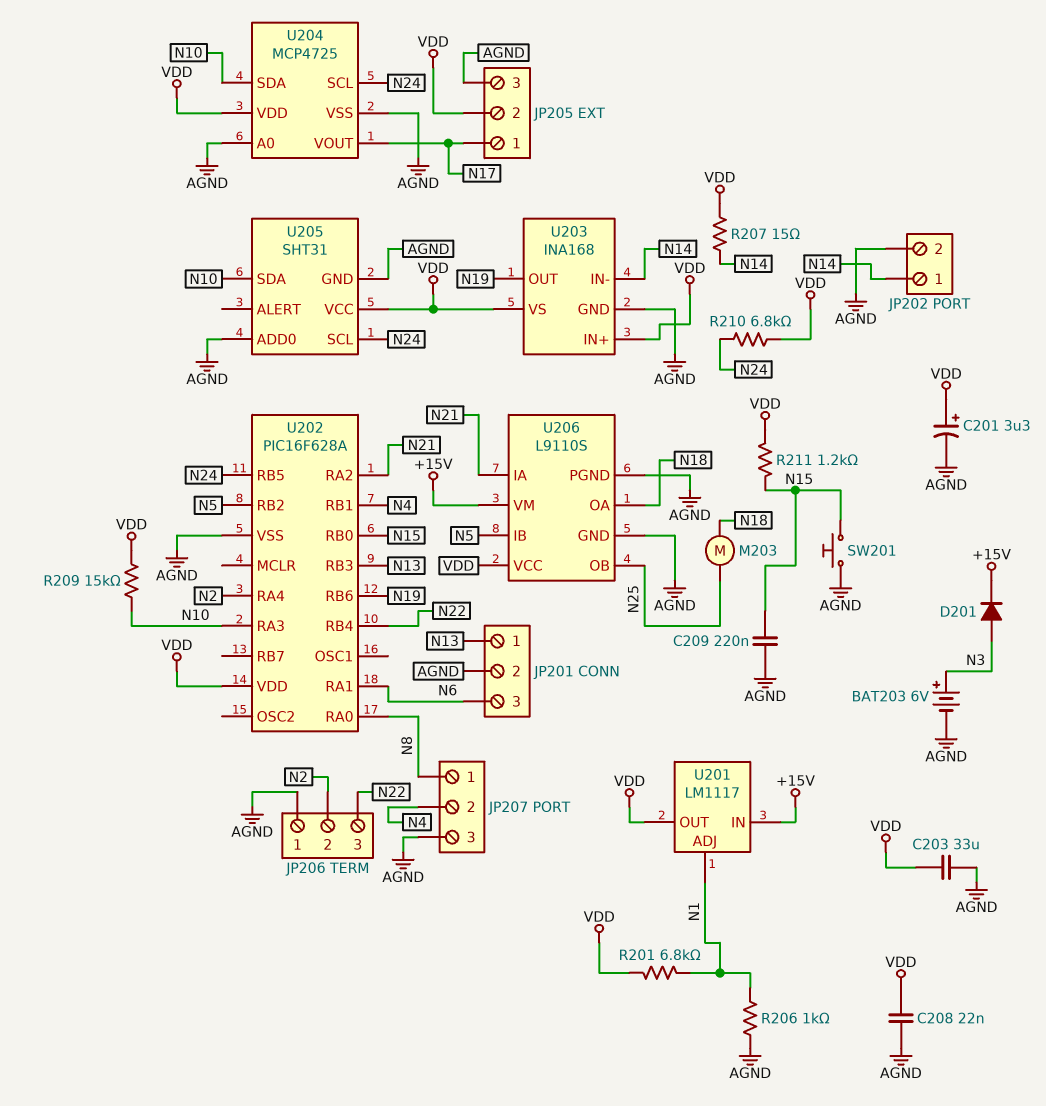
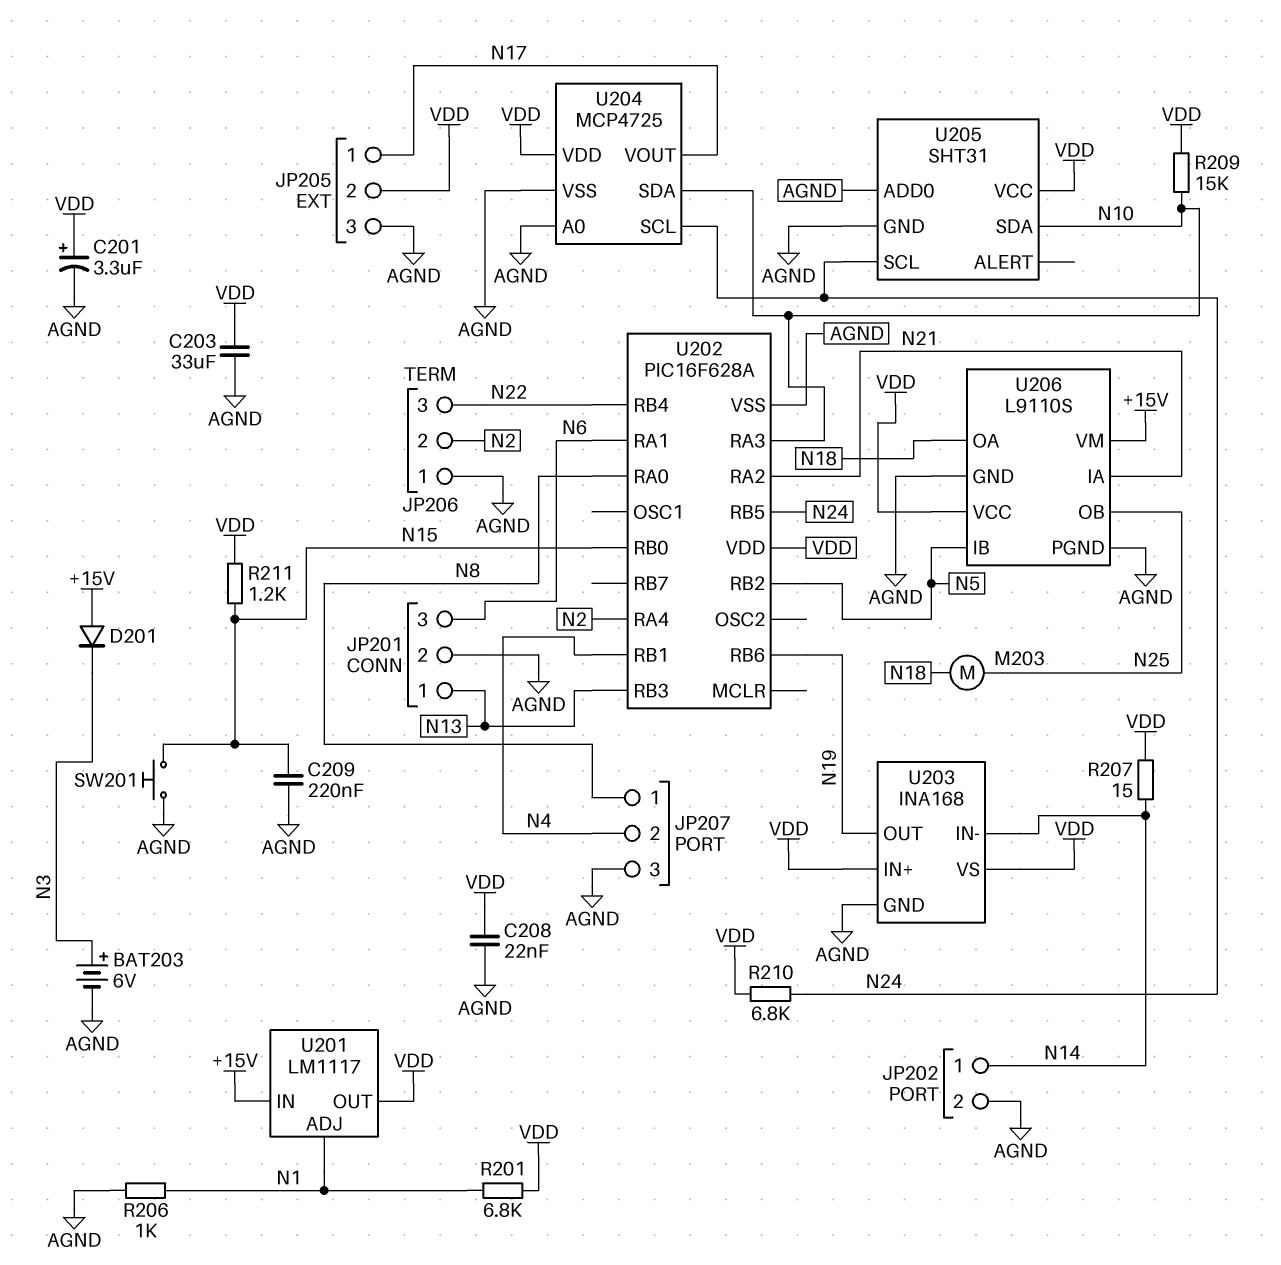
D201: diode (A N3, K +15V) -> diode (A +15V, K N3)

